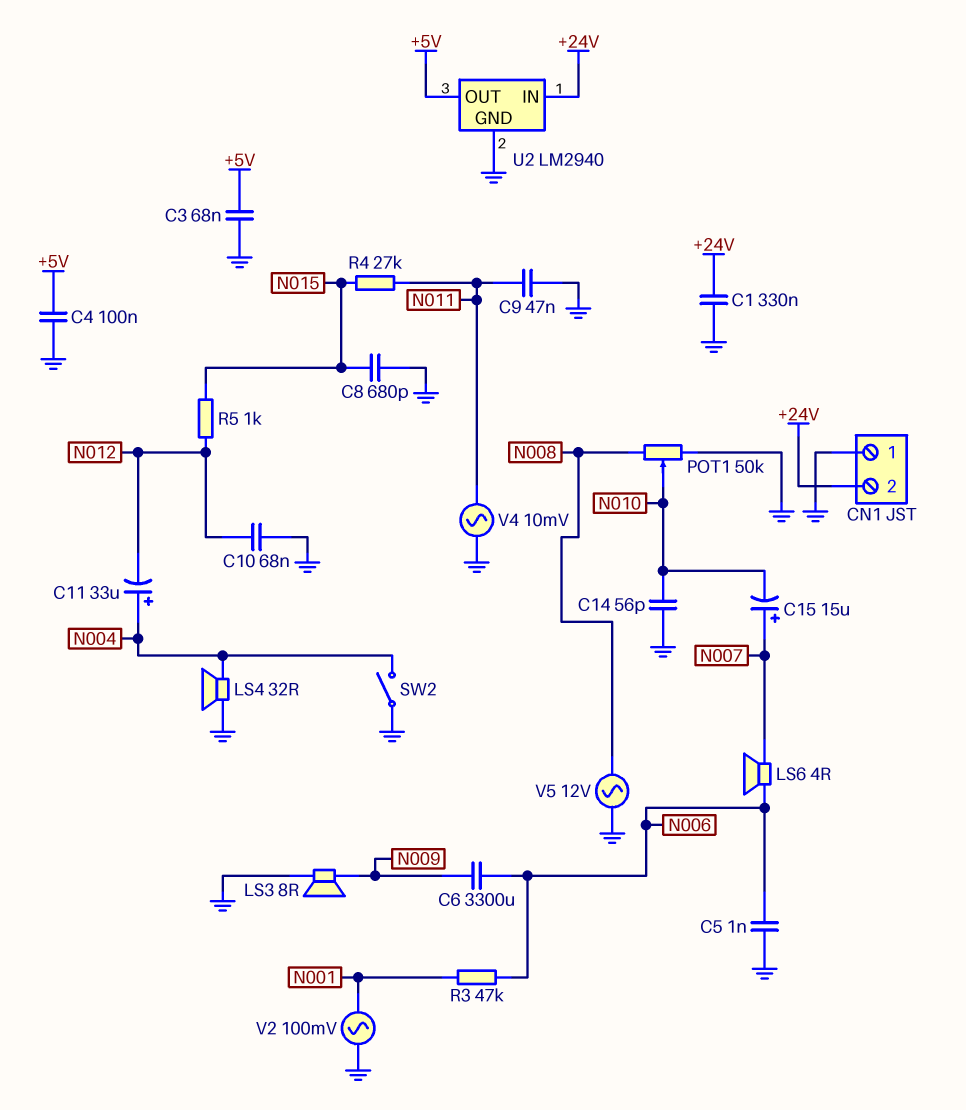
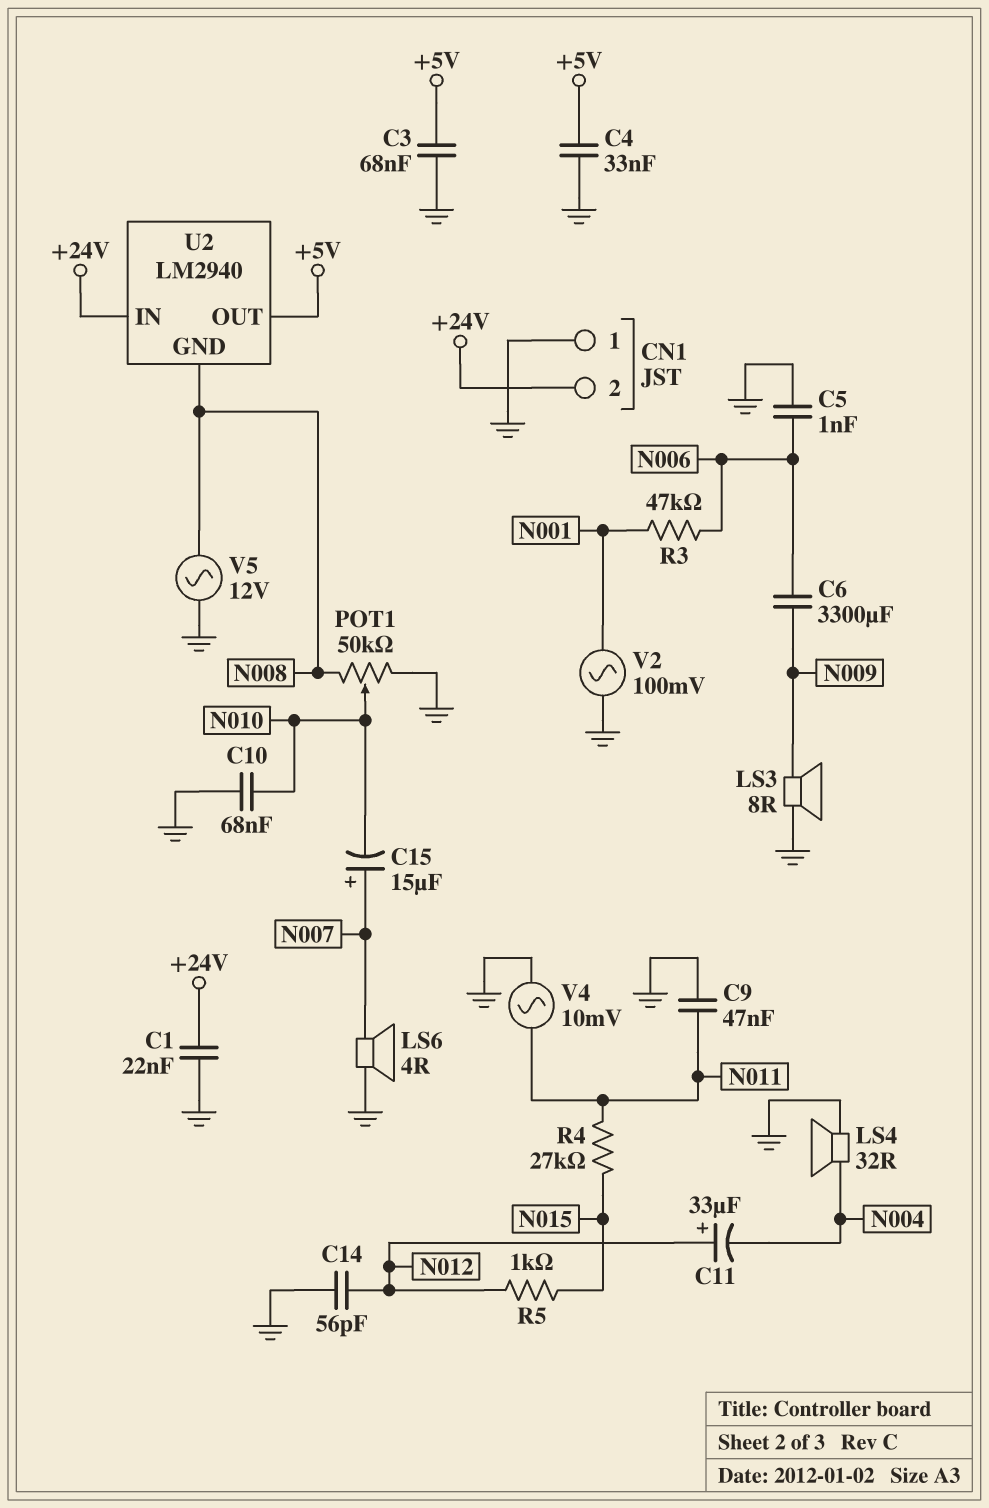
C1: 330nF (+24V, GND) -> 22nF (+24V, GND)
C4: 100nF (+5V, GND) -> 33nF (+5V, GND)
C8: 680pF (GND, N015) -> none
C10: 68nF (GND, N012) -> 68nF (GND, N010)
C11: 33uF (plus N004, minus N012) -> 33uF (plus N012, minus N004)
C14: 56pF (GND, N010) -> 56pF (GND, N012)
LS6: speaker 4R (N006, N007) -> speaker 4R (GND, N007)
SW2: switch (GND, N004) -> none
U2 pin GND: GND -> N008

